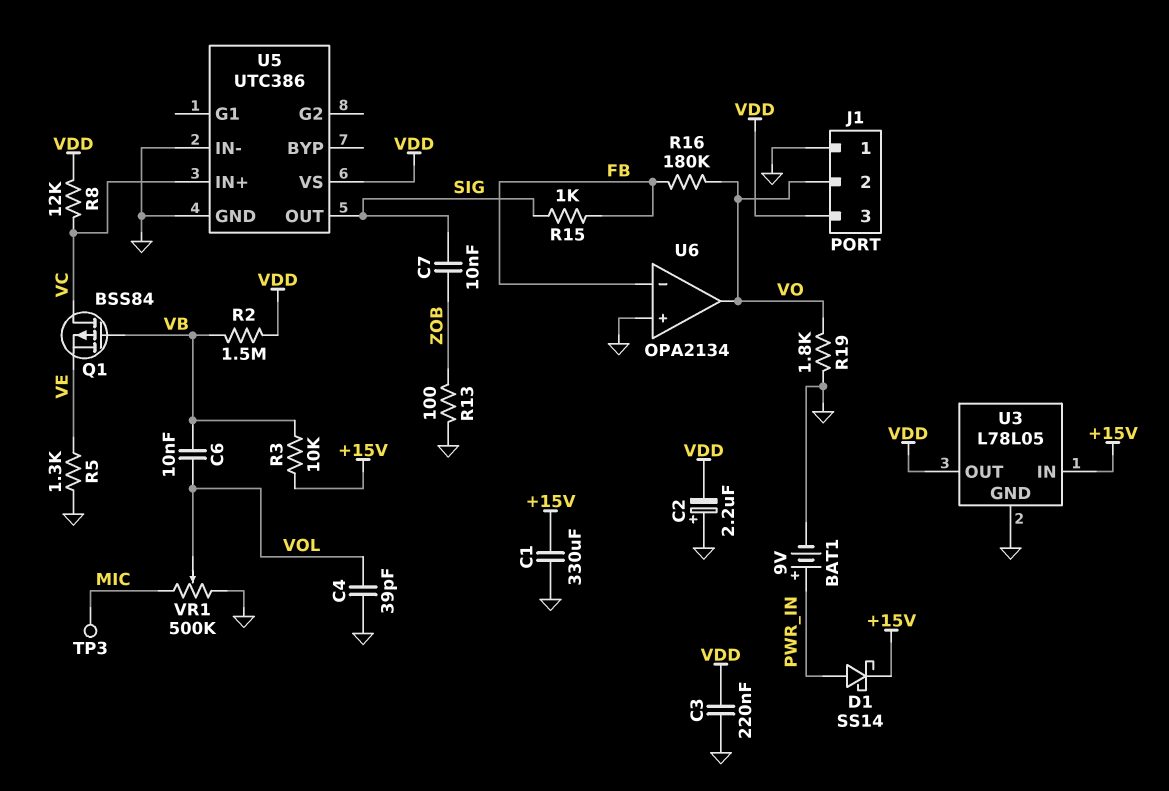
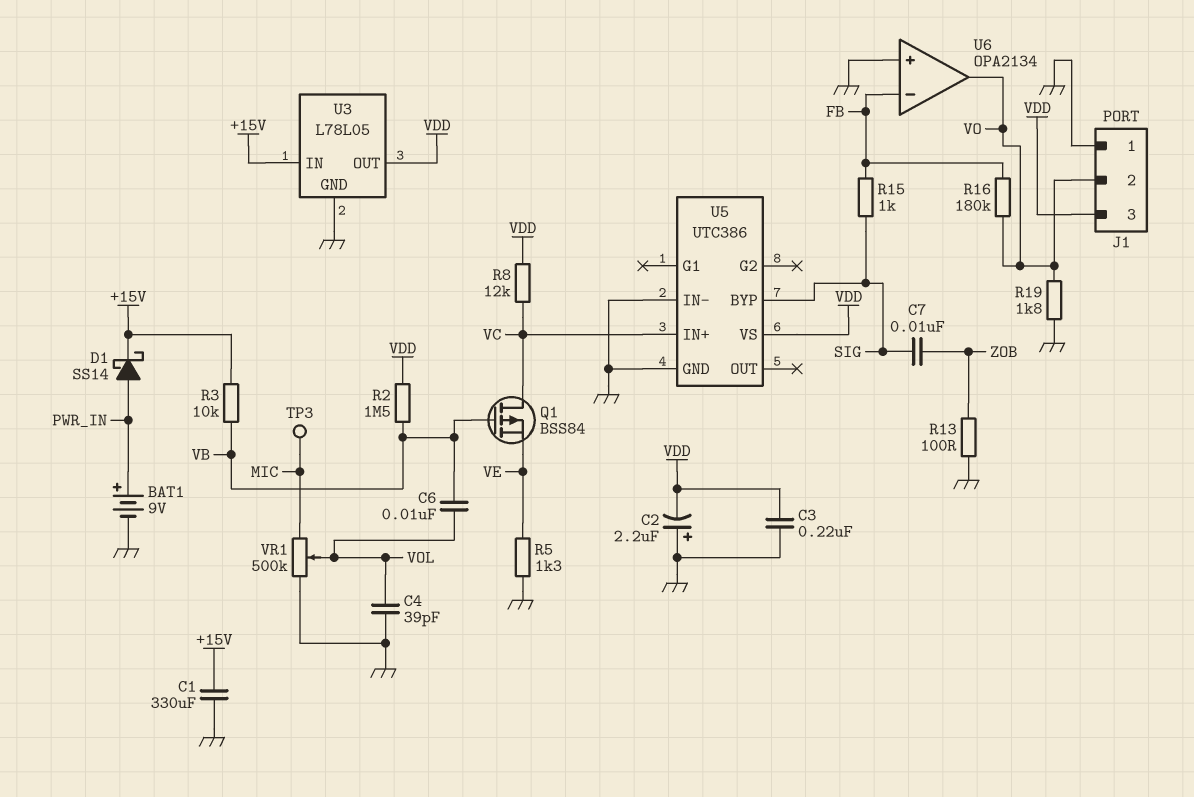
U5 pin BYP: none -> SIG
U5 pin OUT: SIG -> none

